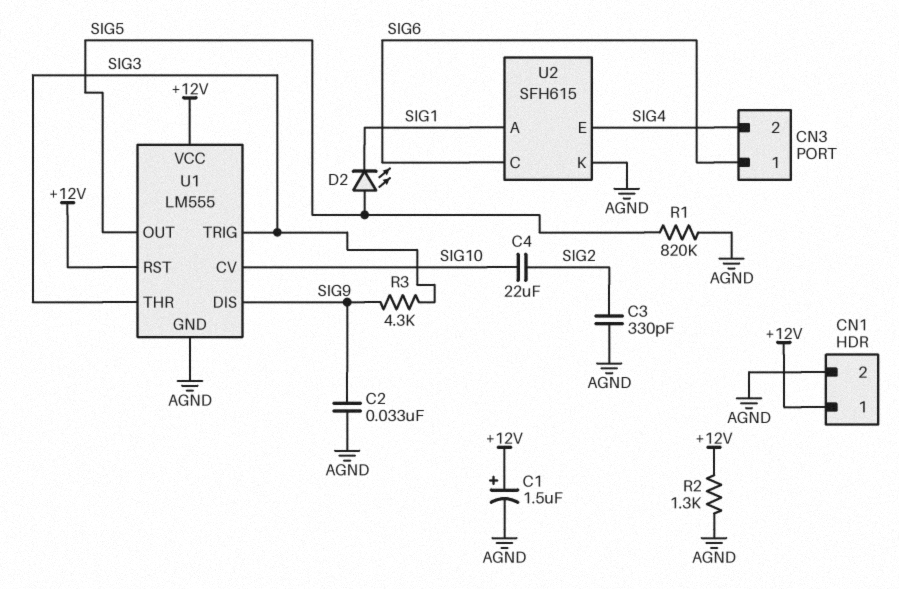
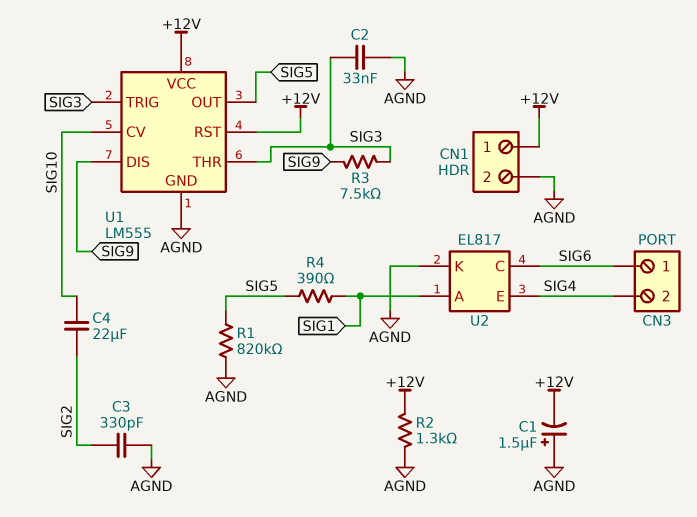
C1: 1.5uF (plus +12V, minus AGND) -> 1.5uF (plus AGND, minus +12V)
C2: 33nF (AGND, SIG9) -> 33nF (AGND, SIG3)
D2: LED (A SIG5, K SIG1) -> none
R3: 4.3k (SIG3, SIG9) -> 7.5k (SIG3, SIG9)
R4: none -> 390 (SIG1, SIG5)
U2: SFH615 -> EL817

